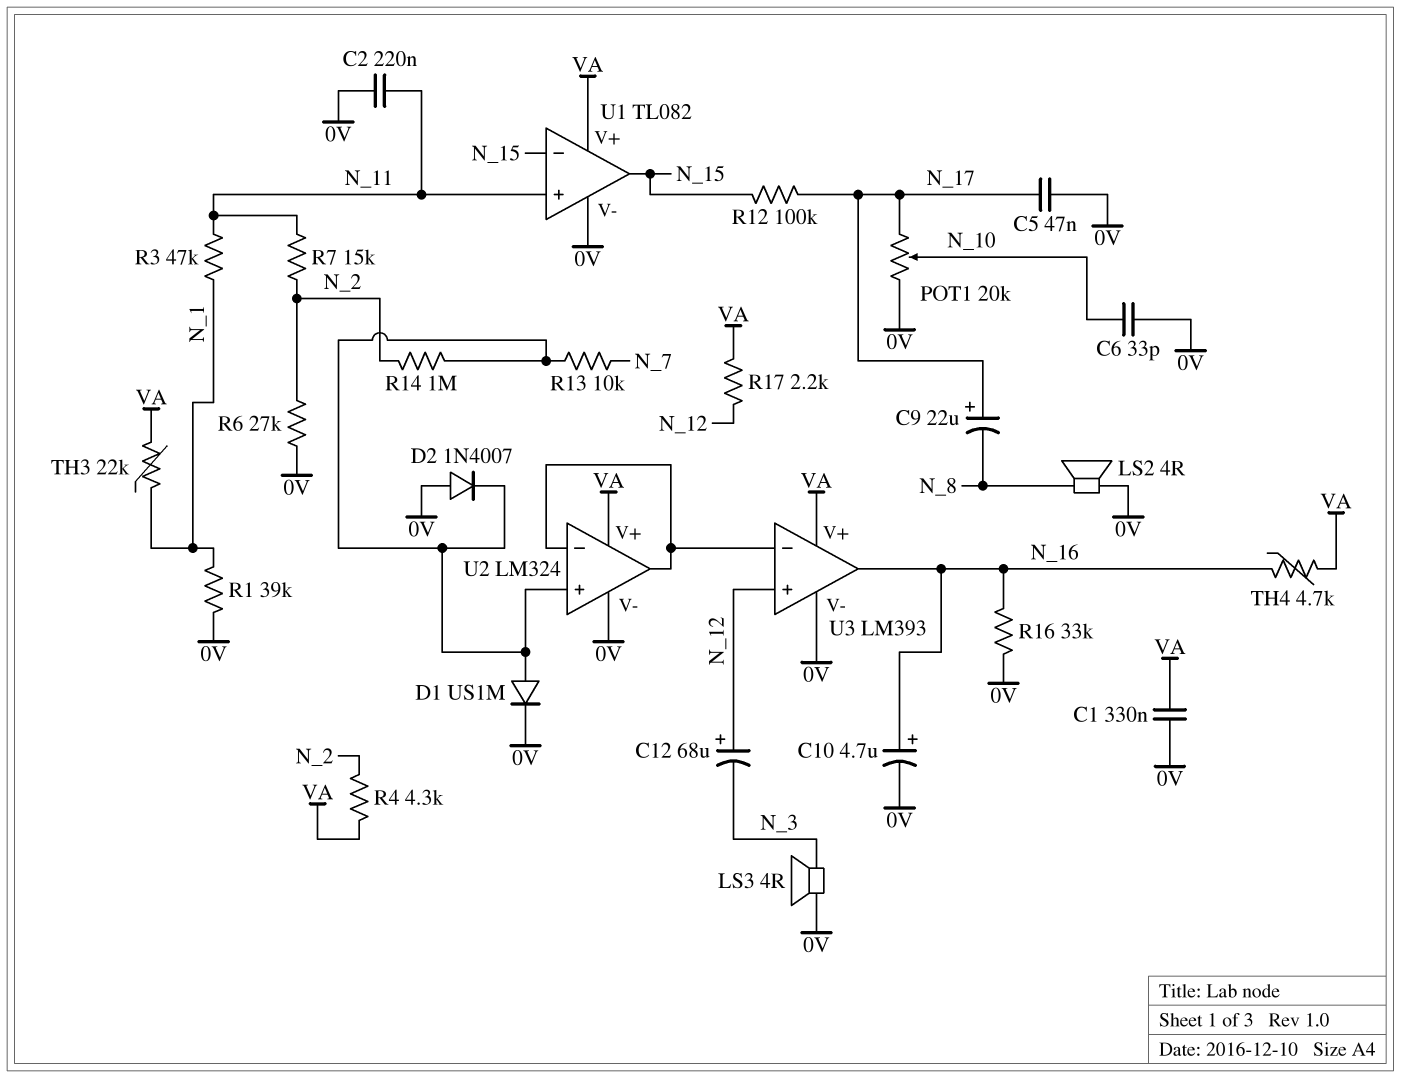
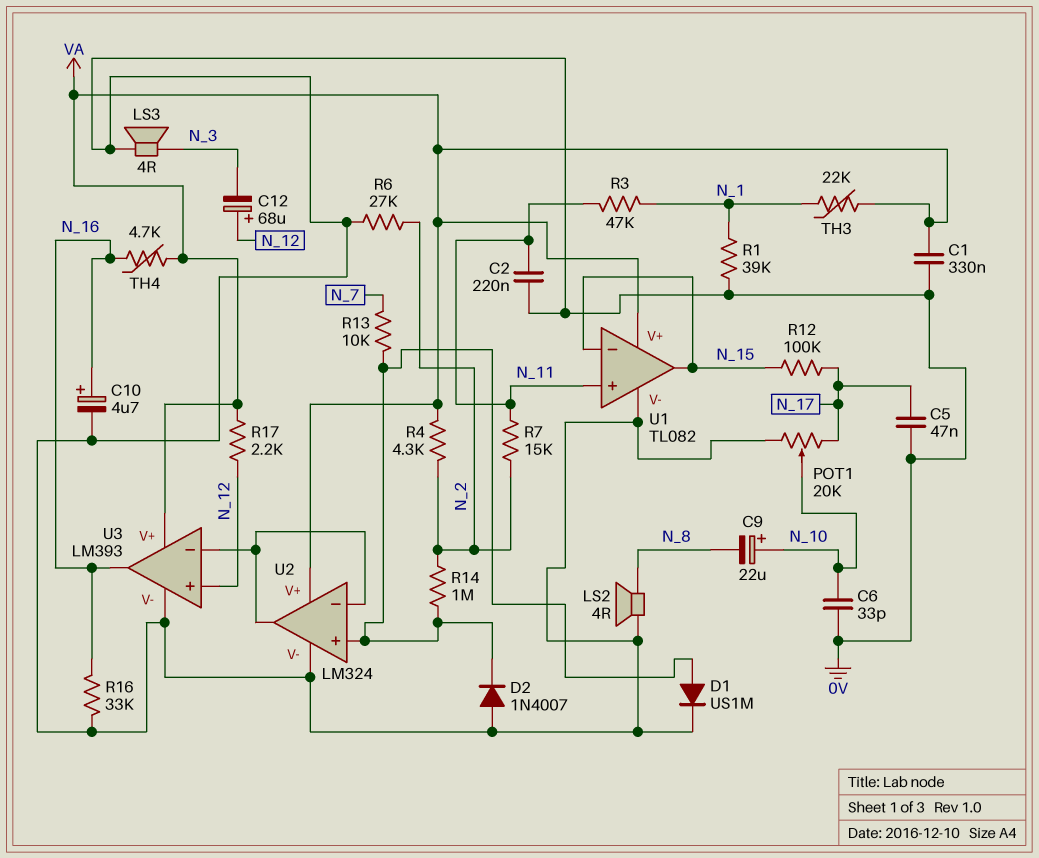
C9: 22uF (plus N_17, minus N_8) -> 22uF (plus N_10, minus N_8)

